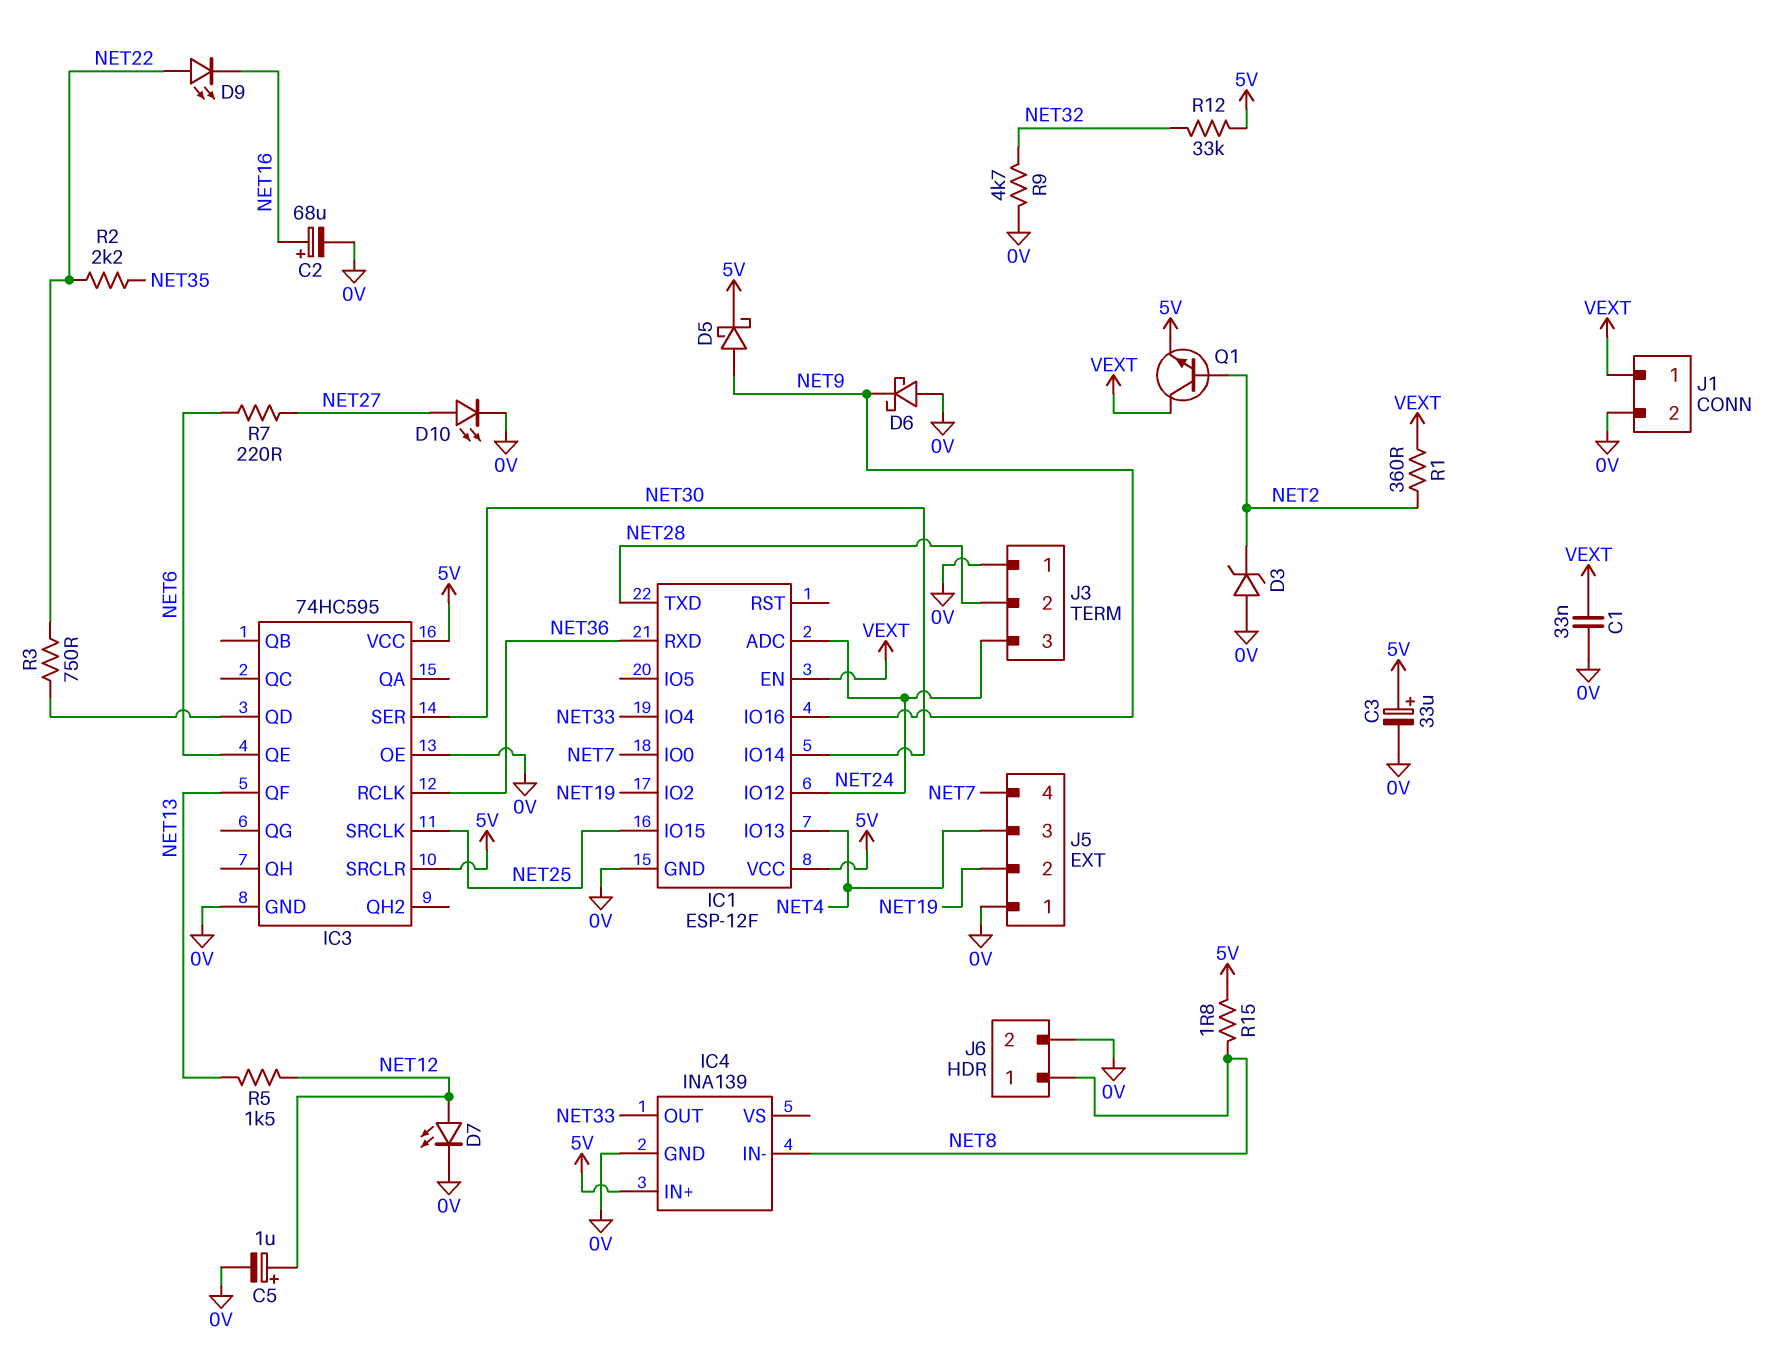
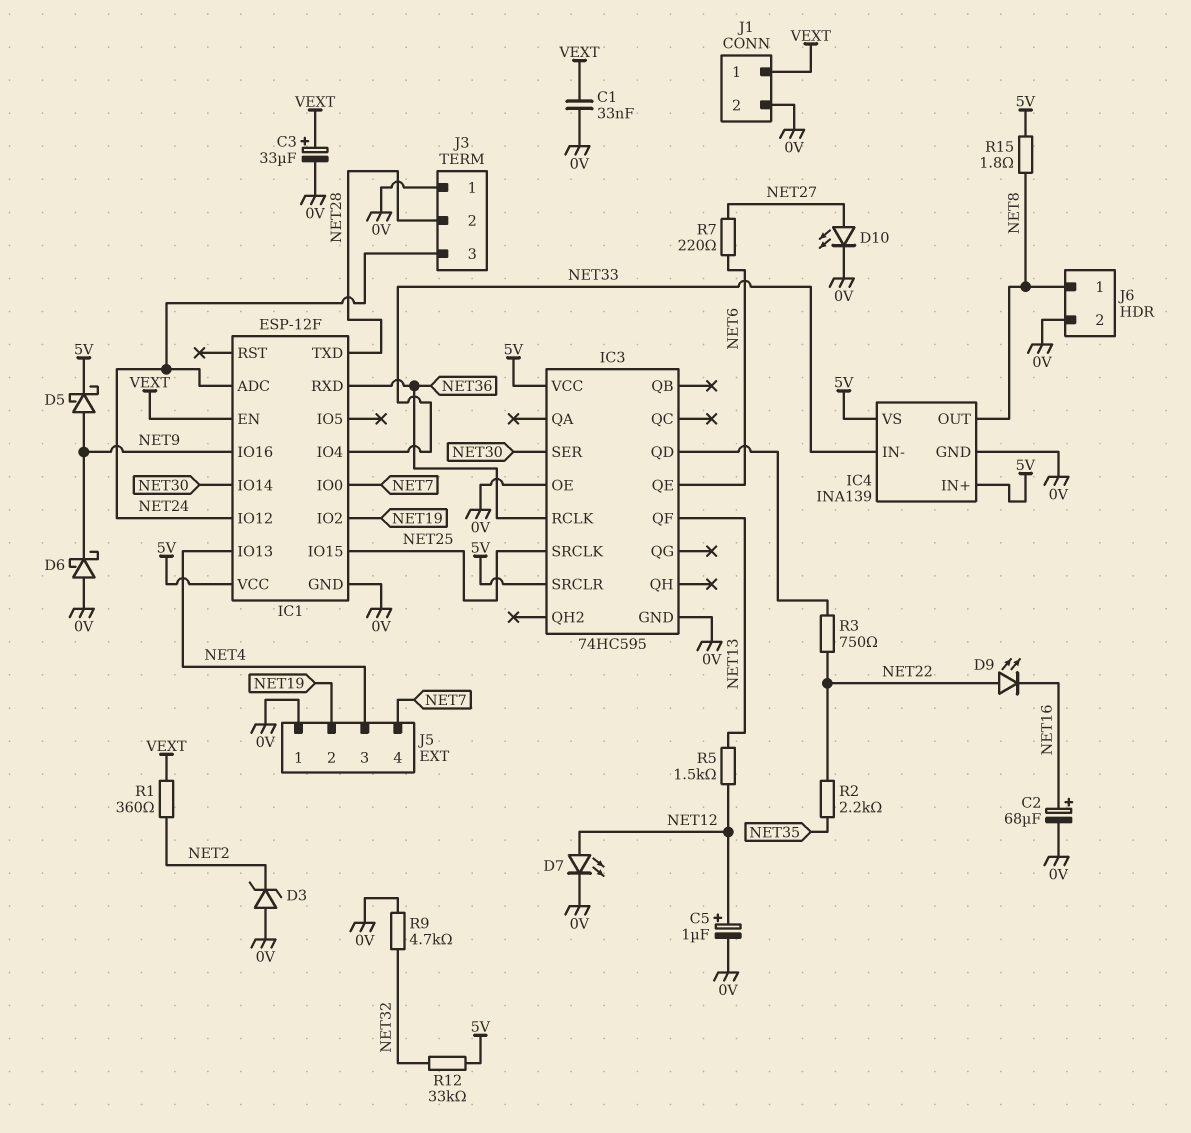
C3: 33uF (plus 5V, minus 0V) -> 33uF (plus VEXT, minus 0V)
IC4 pin IN-: NET8 -> NET33
IC4 pin OUT: NET33 -> NET8
IC4 pin VS: none -> 5V
Q1: NPN (B NET2, C VEXT, E 5V) -> none

